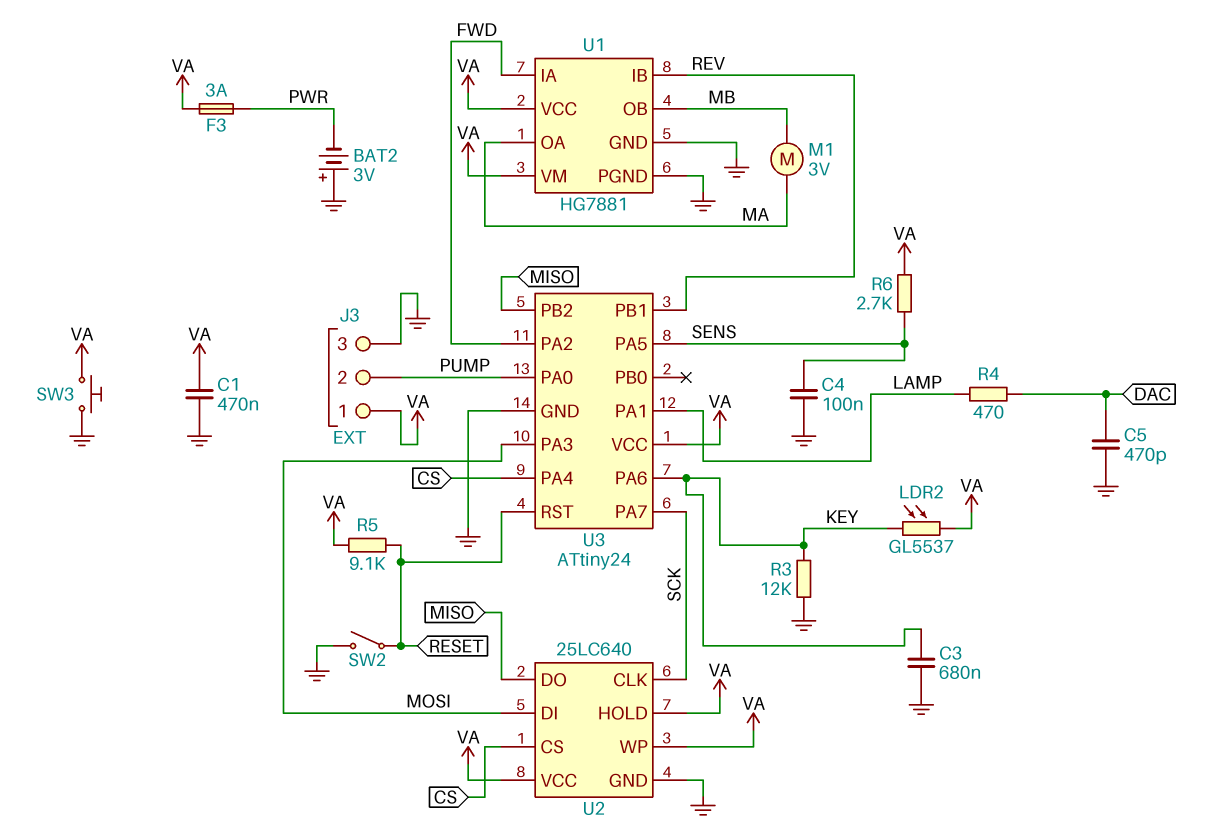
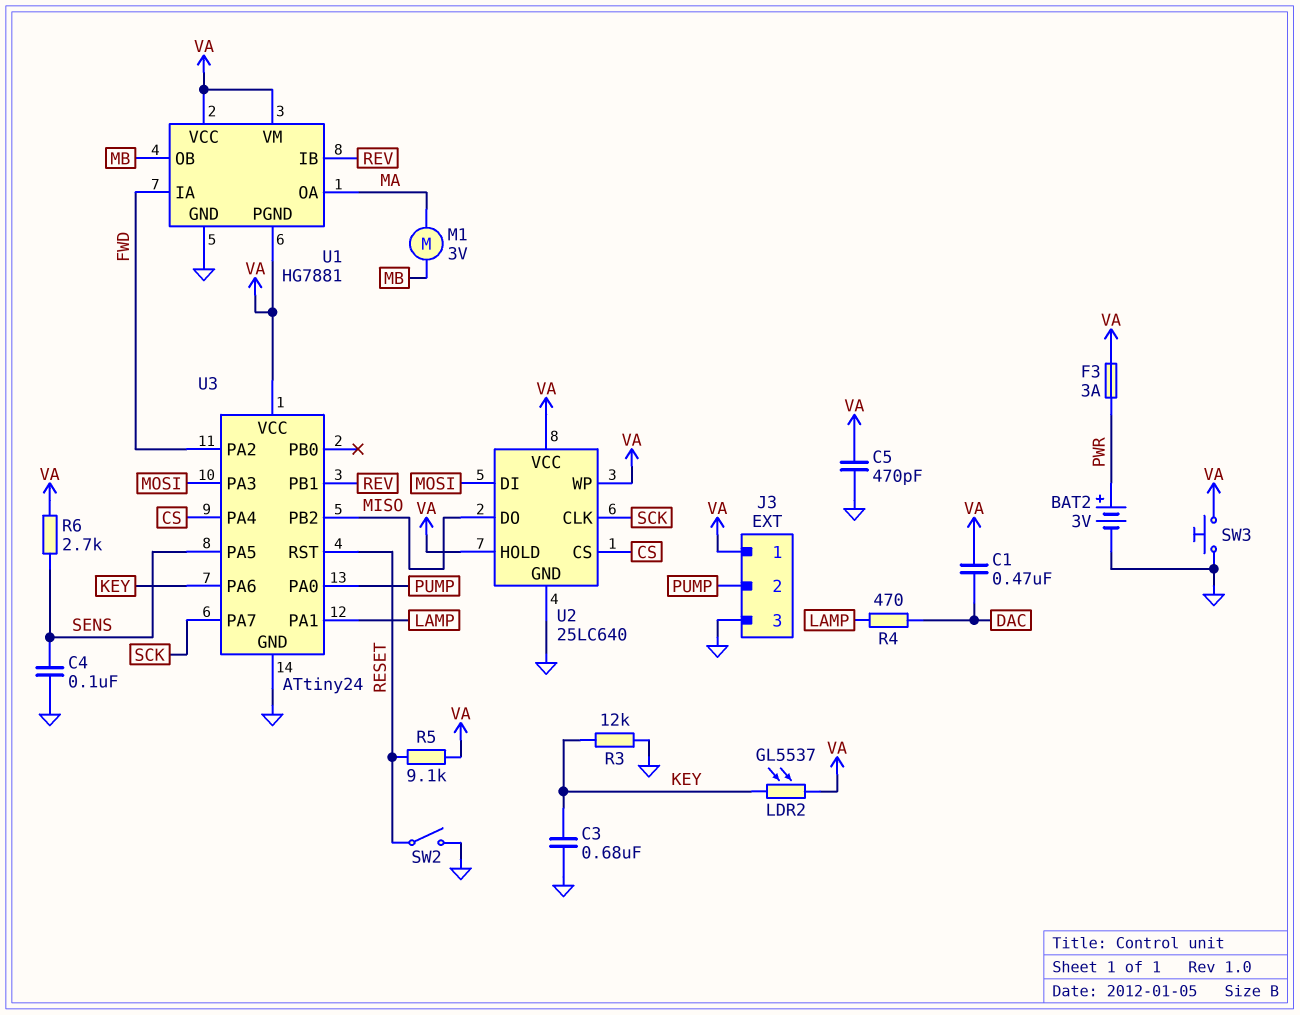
BAT2: 3V (plus GND, minus PWR) -> 3V (plus PWR, minus GND)
C1: 470nF (GND, VA) -> 470nF (DAC, VA)
C5: 470pF (DAC, GND) -> 470pF (GND, VA)
U1 pin PGND: GND -> VA

